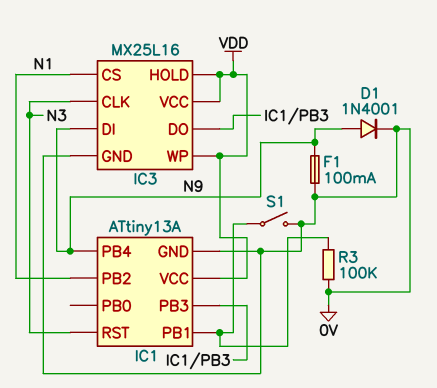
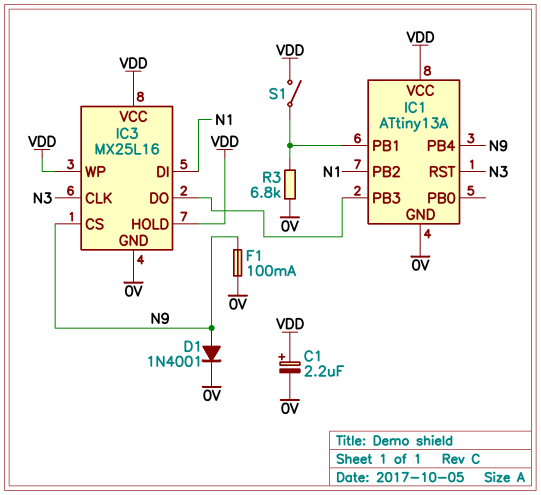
C1: none -> 2.2uF (plus VDD, minus 0V)
IC3 pin CS: N1 -> N9
IC3 pin DI: N9 -> N1
R3: 100k (0V, IC1/PB1) -> 6.8k (0V, IC1/PB1)
S1: switch (0V, IC1/PB1) -> switch (IC1/PB1, VDD)

